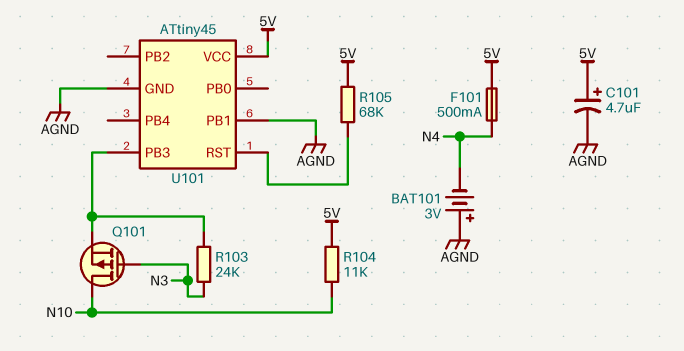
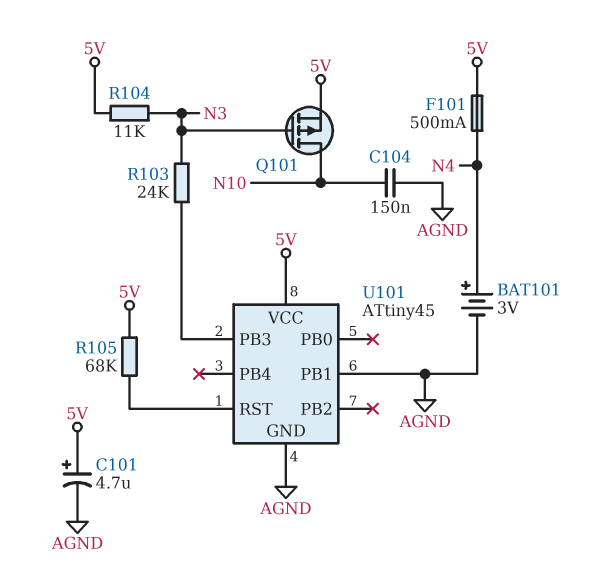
BAT101: 3V (plus AGND, minus N4) -> 3V (plus N4, minus AGND)
C104: none -> 150nF (AGND, N10)
Q101: PMOS (G N3, D N10, S U101/PB3) -> PMOS (G N3, D N10, S 5V)
R104: 11k (5V, N10) -> 11k (5V, N3)

